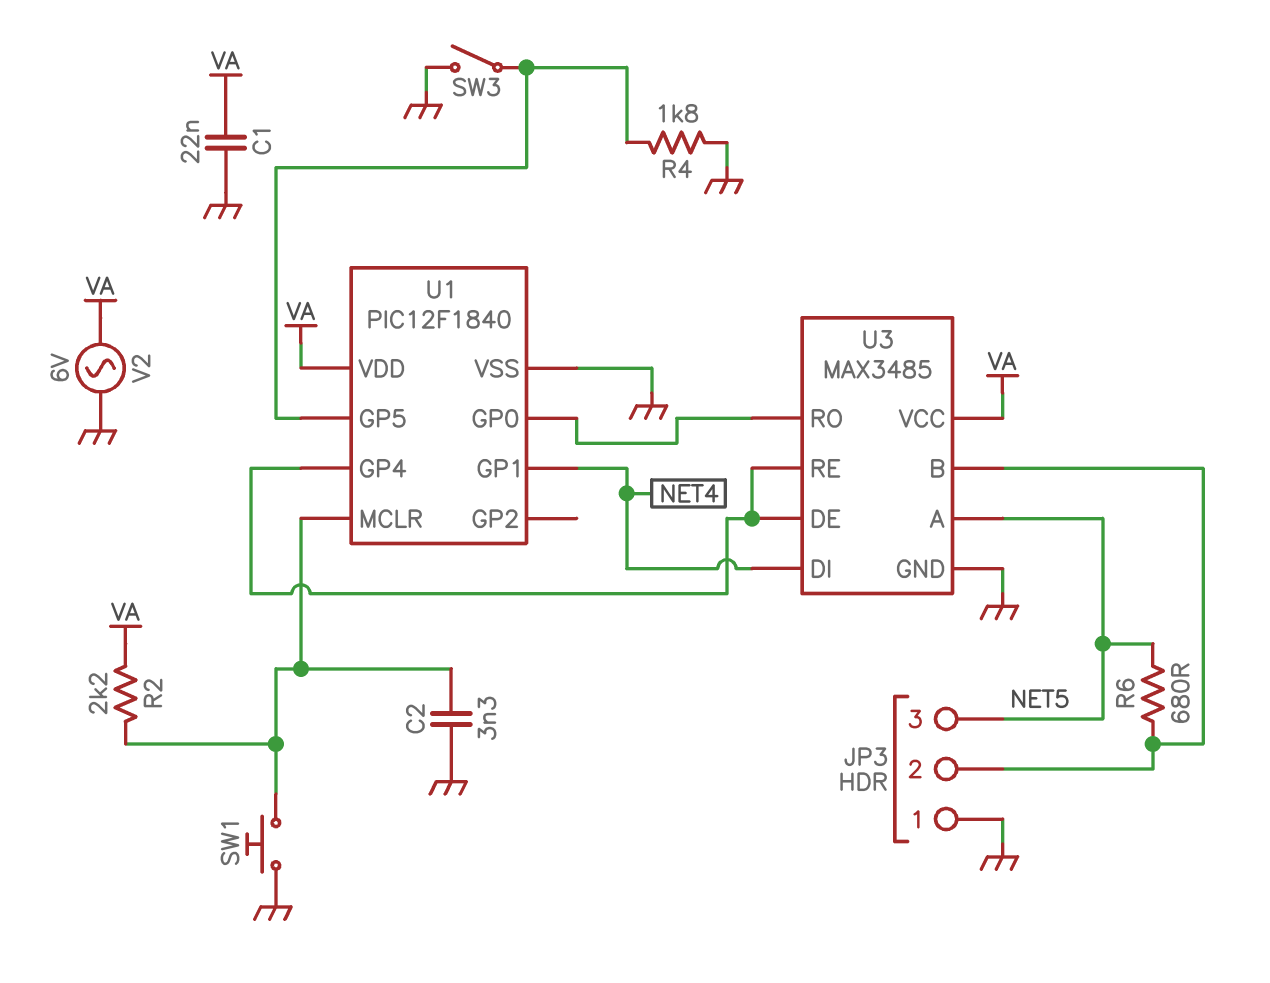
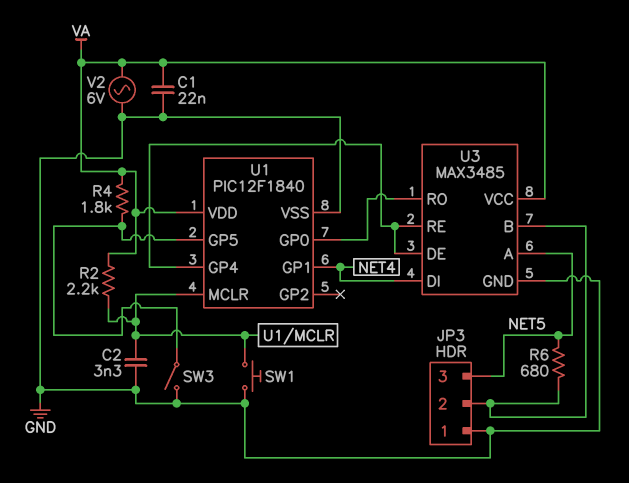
R4: 1.8k (GND, U1/GP5) -> 1.8k (U1/GP5, VA)

